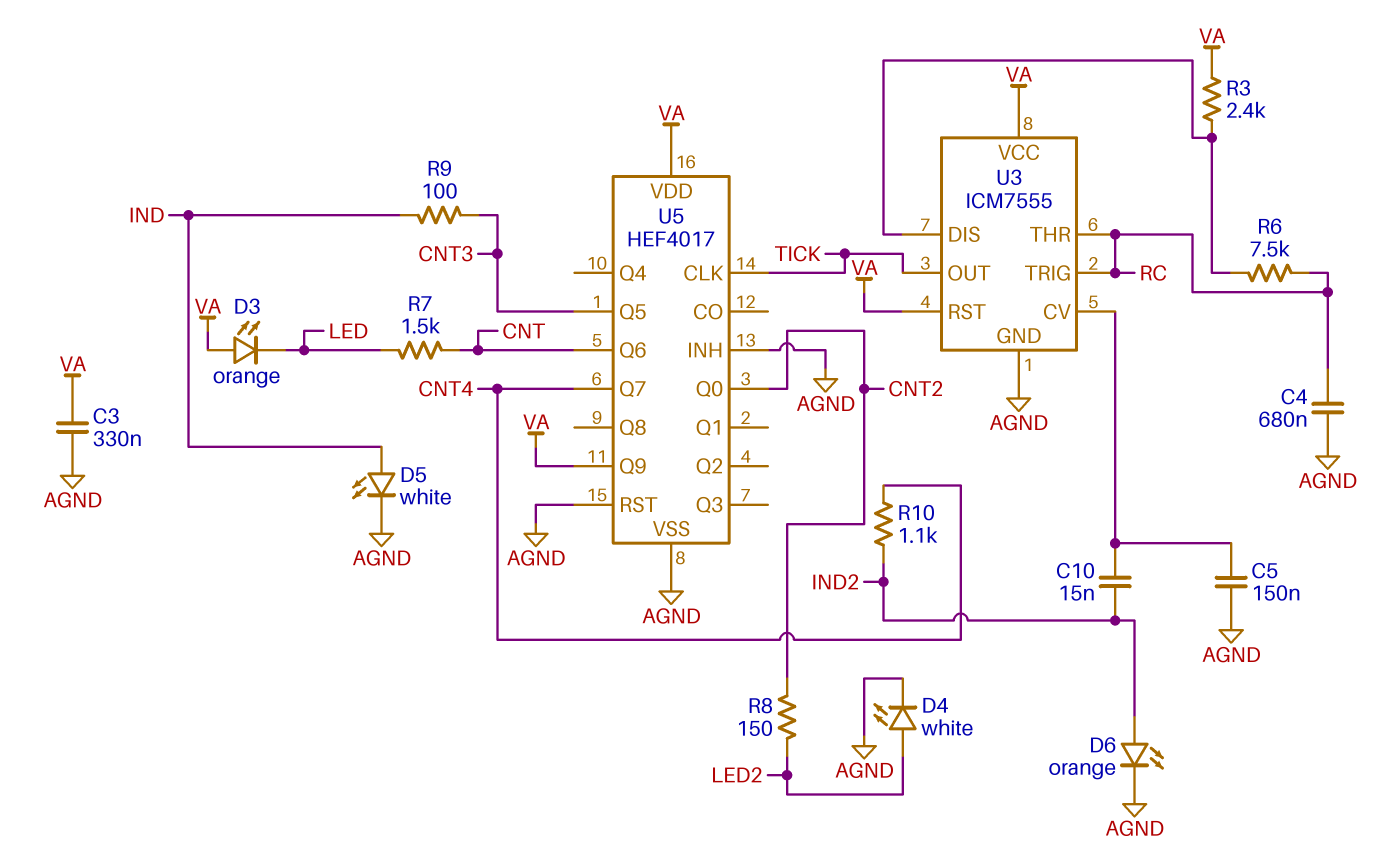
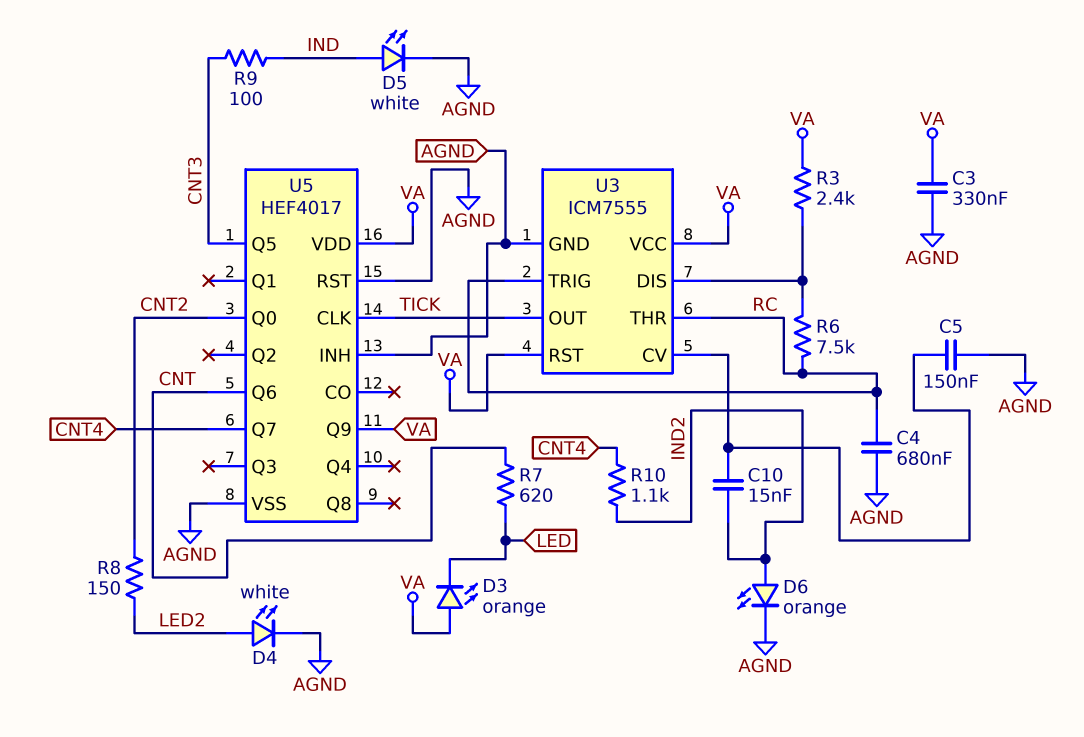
R7: 1.5k (CNT, LED) -> 620 (CNT, LED)

